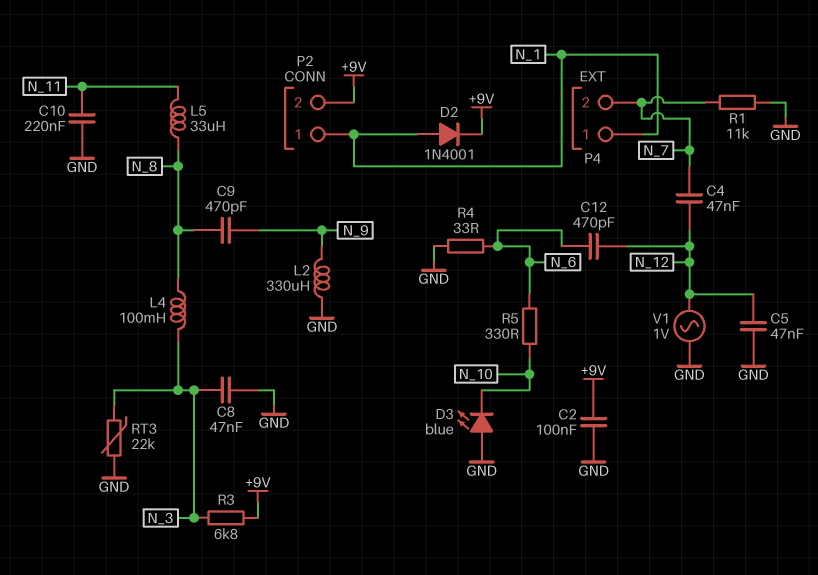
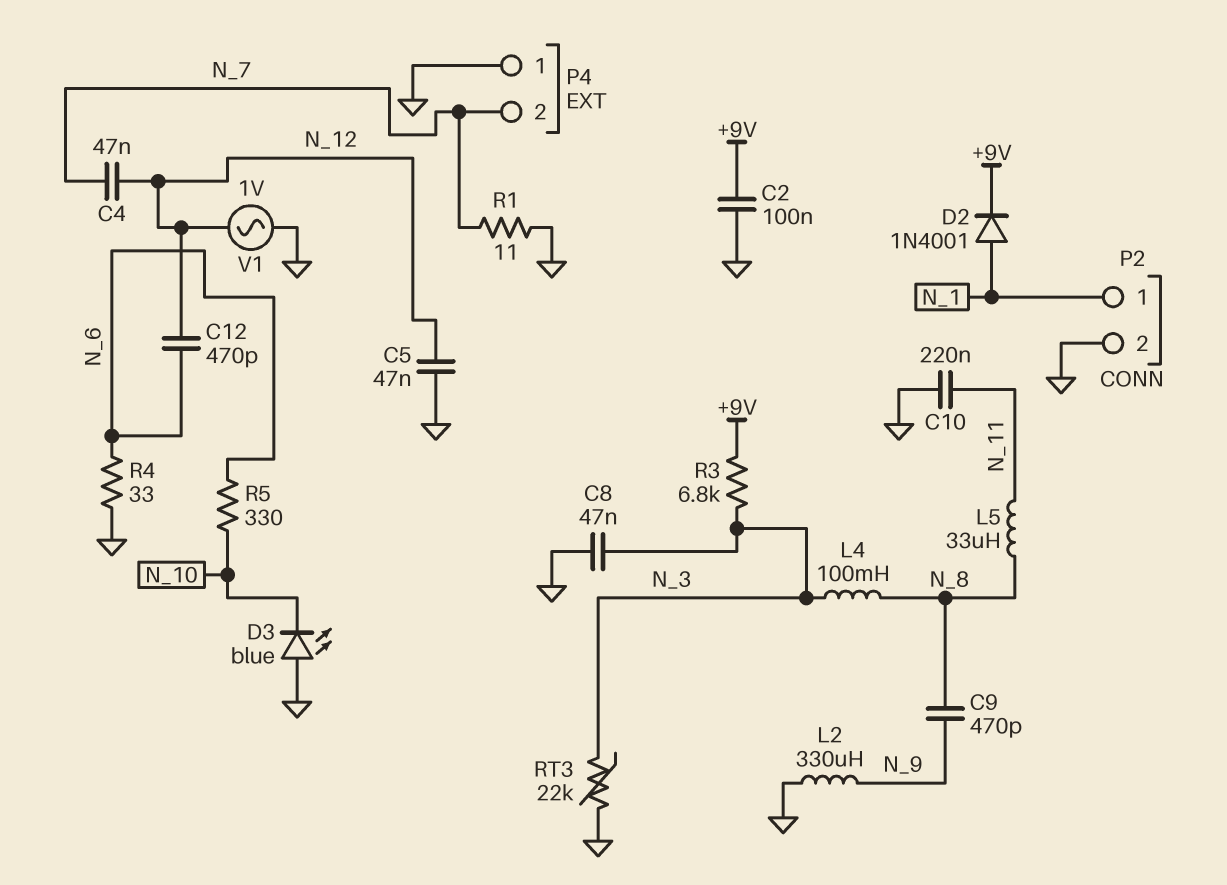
P2 pin 2: +9V -> GND
P4 pin 1: N_1 -> GND
R1: 11k (GND, N_7) -> 11 (GND, N_7)

